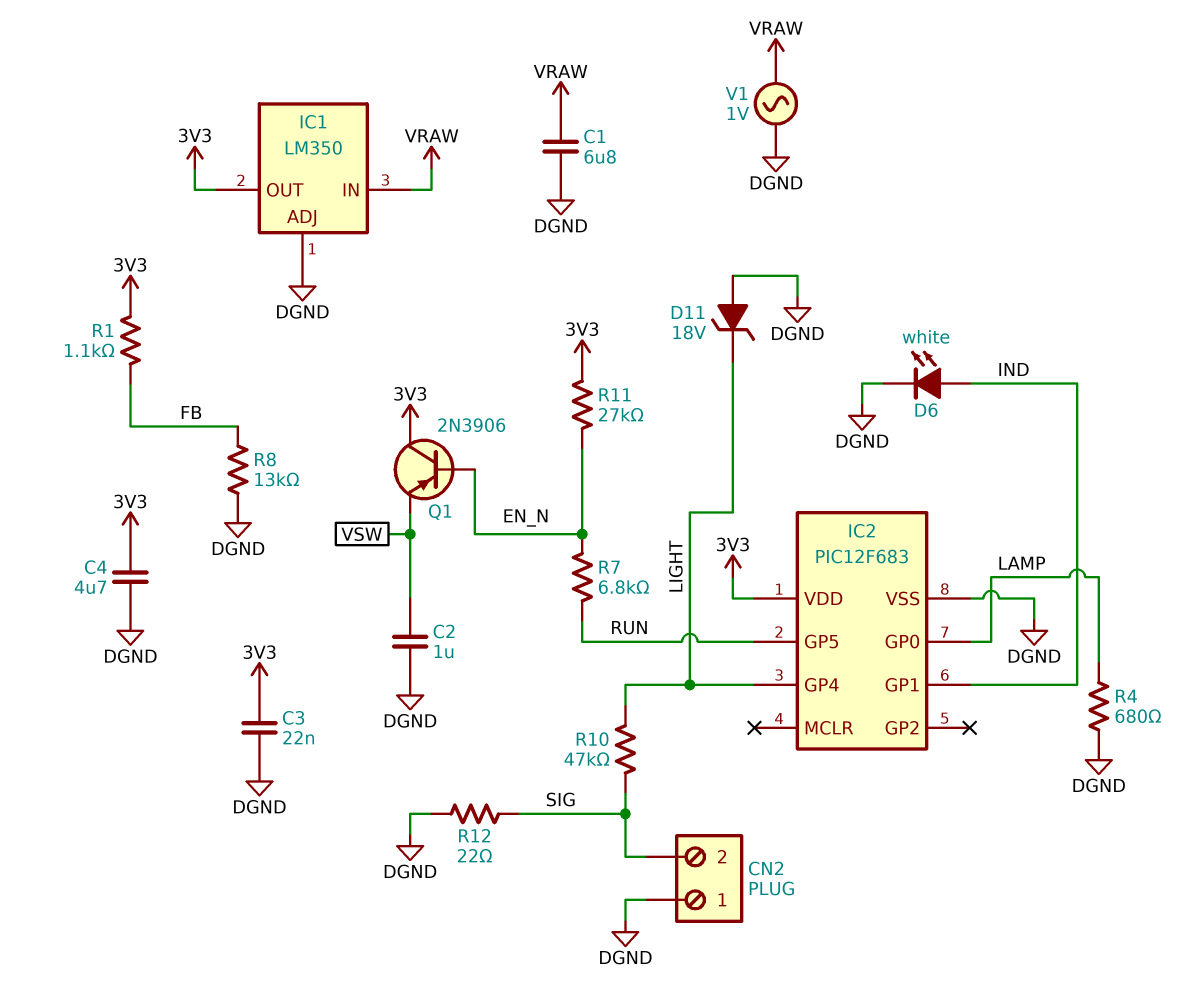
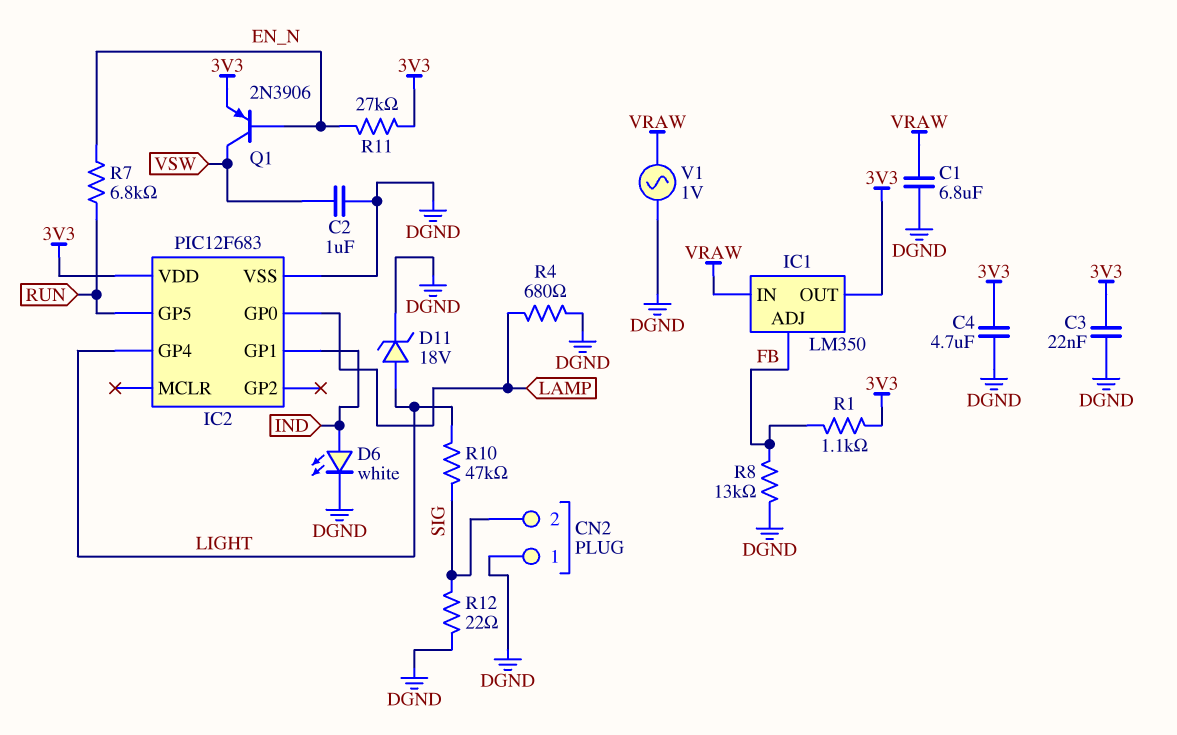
D11: zener 18V (A DGND, K LIGHT) -> zener 18V (A LIGHT, K DGND)
IC1 pin ADJ: DGND -> FB
Q1: PNP 2N3906 (B EN_N, C 3V3, E VSW) -> PNP 2N3906 (B EN_N, C VSW, E 3V3)

